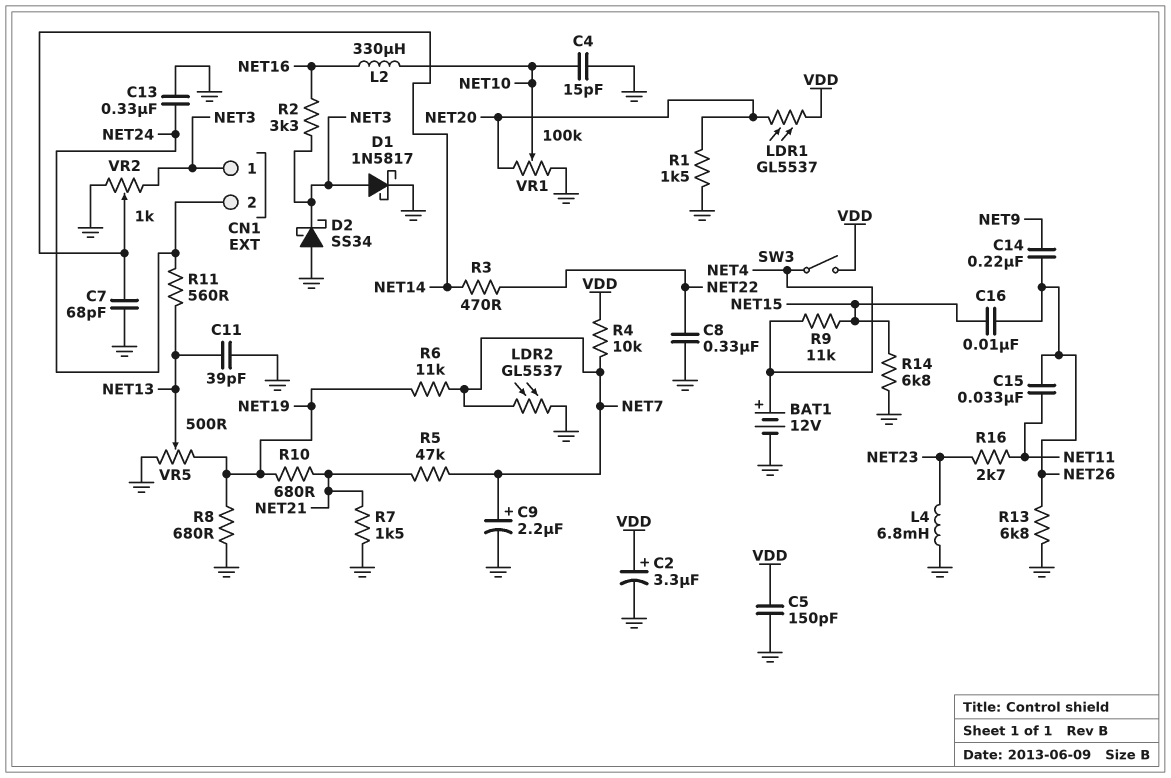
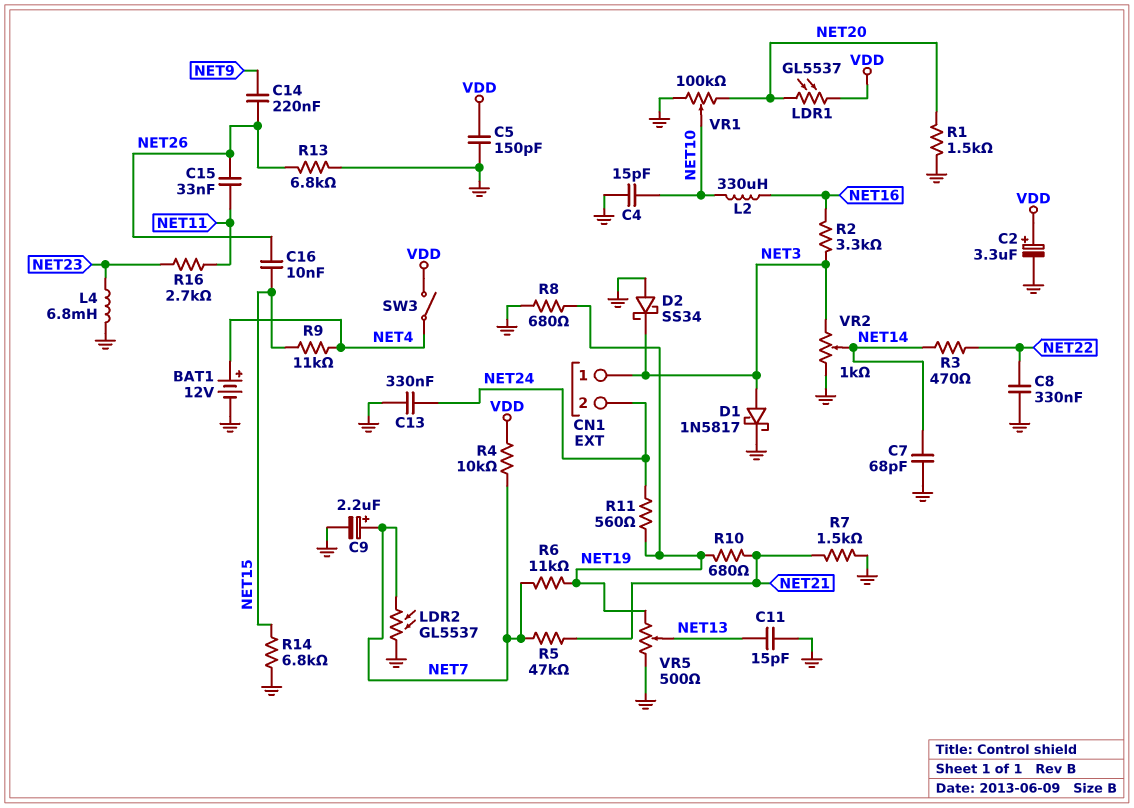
C11: 39pF (GND, NET13) -> 15pF (GND, NET13)
R11: 560 (NET13, NET24) -> 560 (NET19, NET24)

